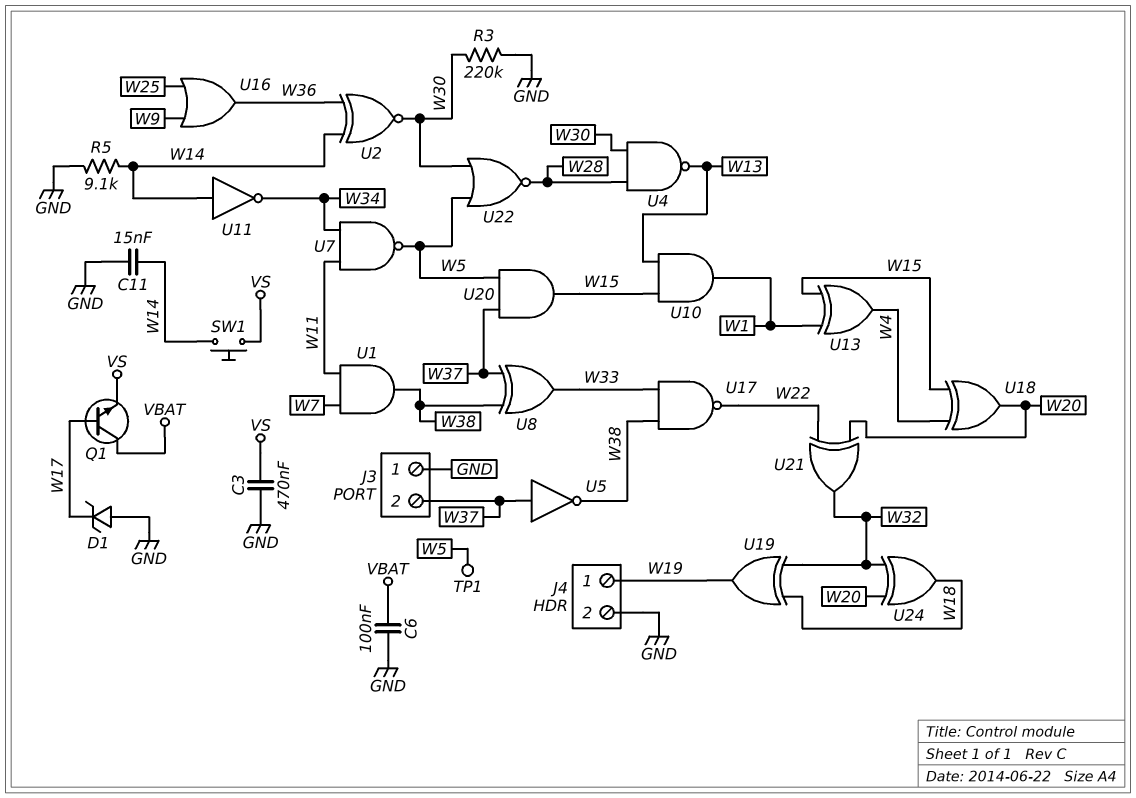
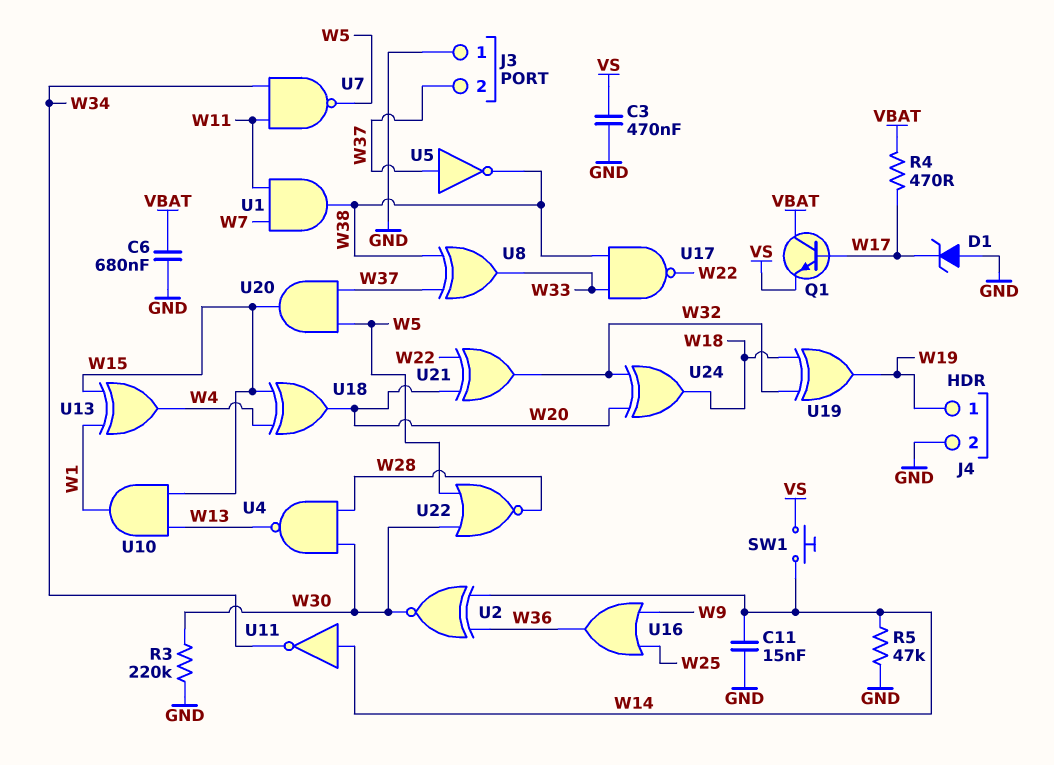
C6: 100nF (GND, VBAT) -> 680nF (GND, VBAT)
R4: none -> 470 (VBAT, W17)
R5: 9.1k (GND, W14) -> 47k (GND, W14)
TP1: test point (W5) -> none

